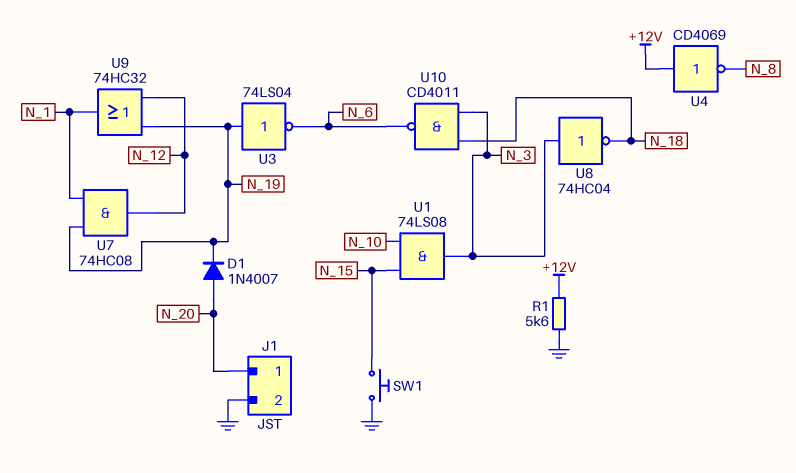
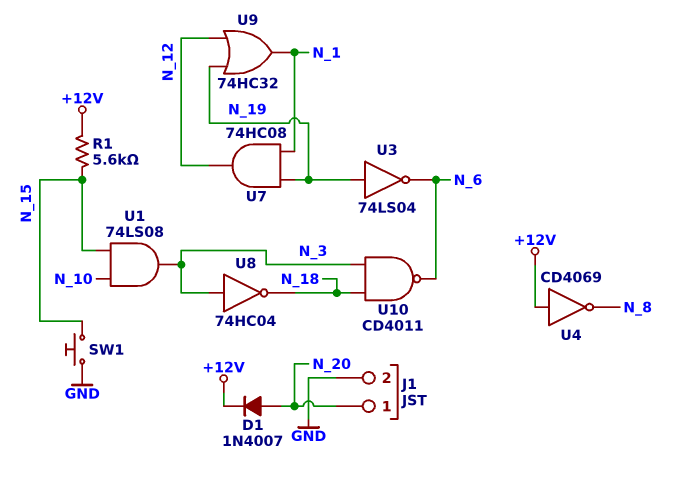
D1: diode 1N4007 (A N_20, K N_19) -> diode 1N4007 (A N_20, K +12V)
R1: 5.6k (+12V, GND) -> 5.6k (+12V, N_15)

